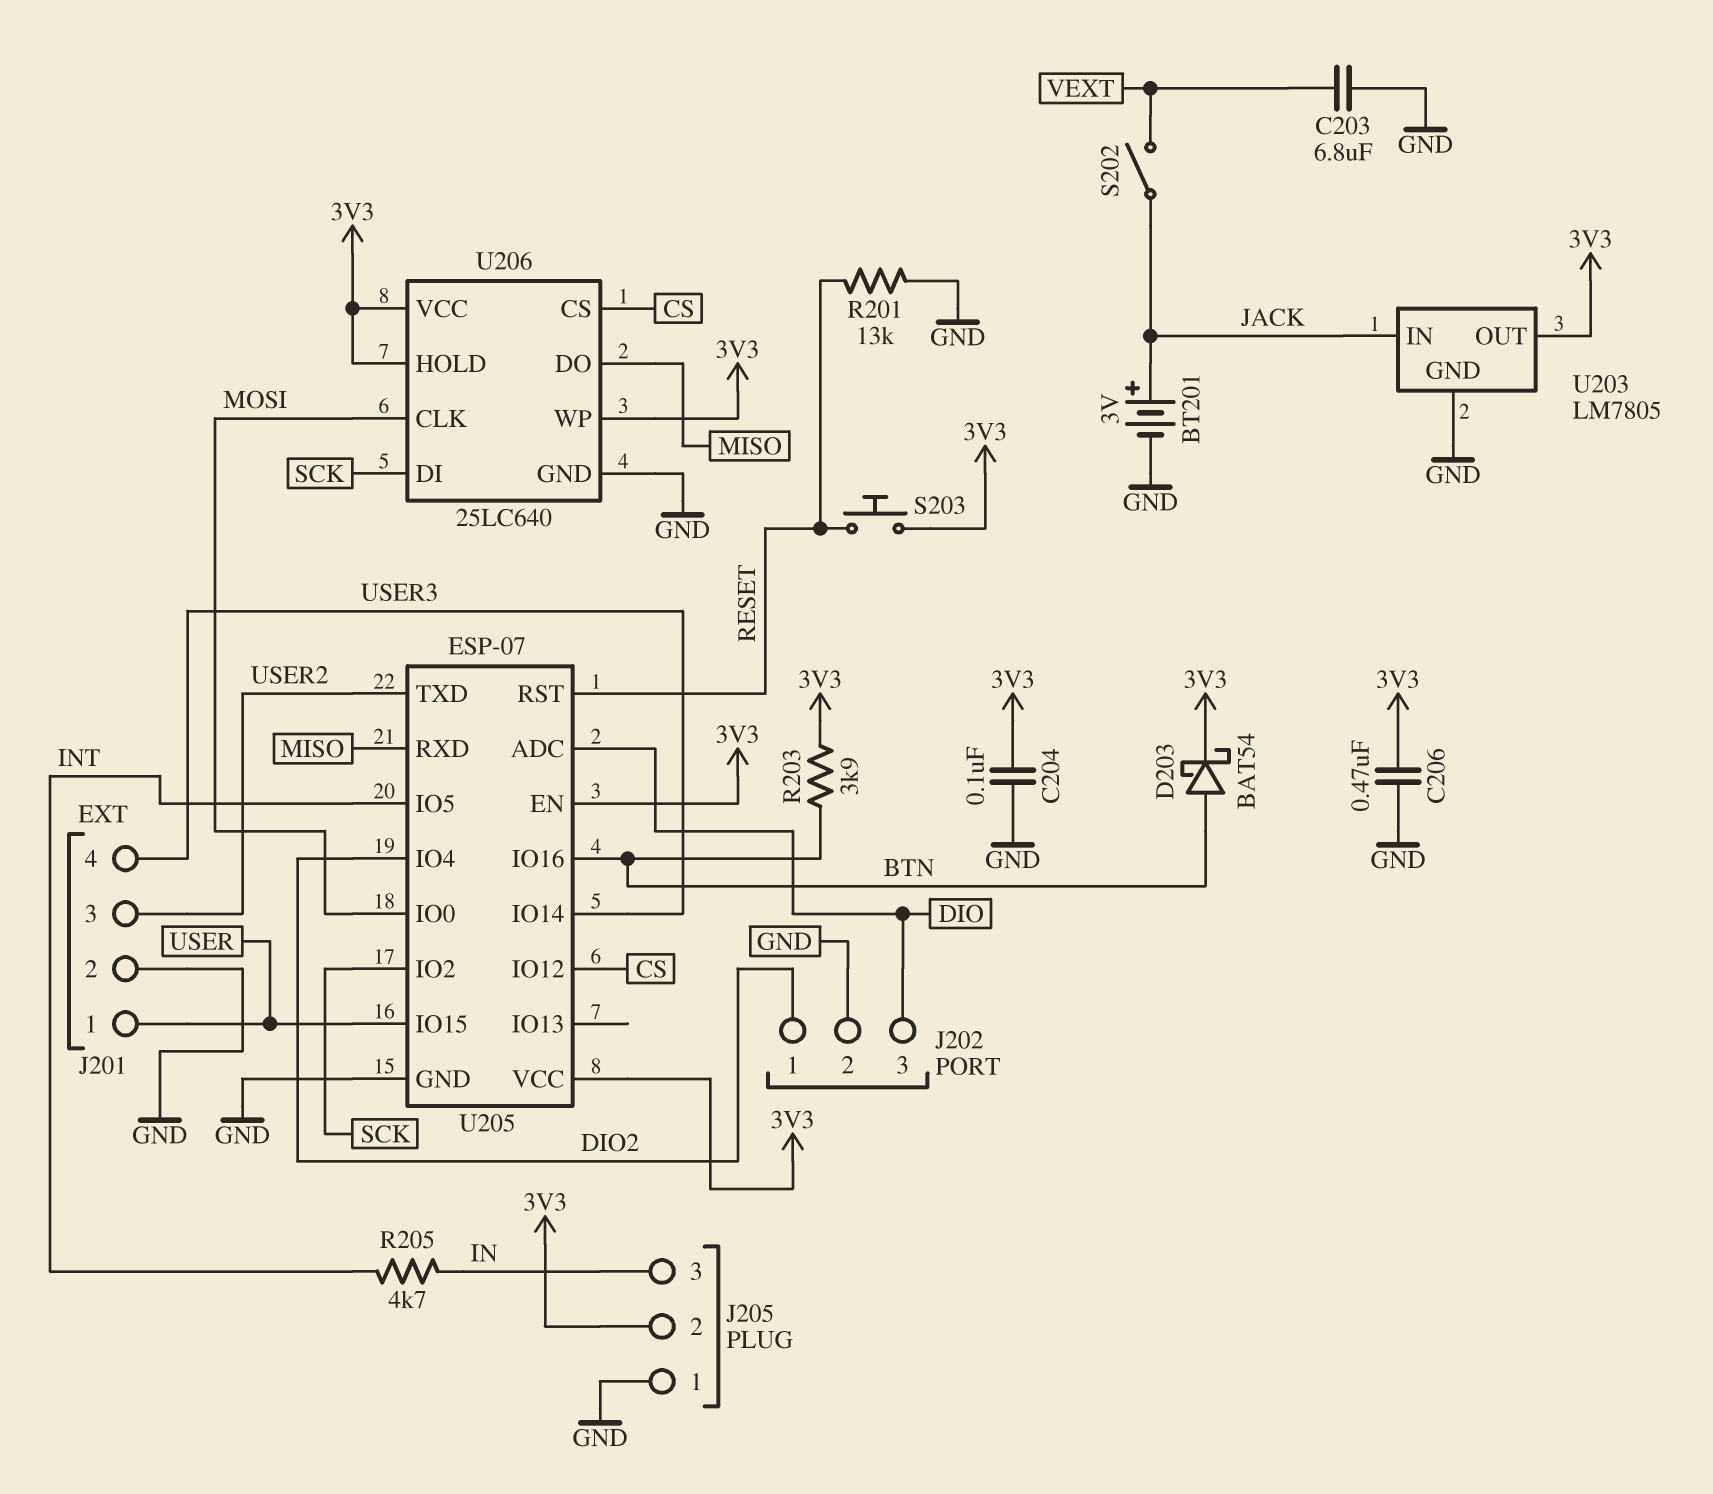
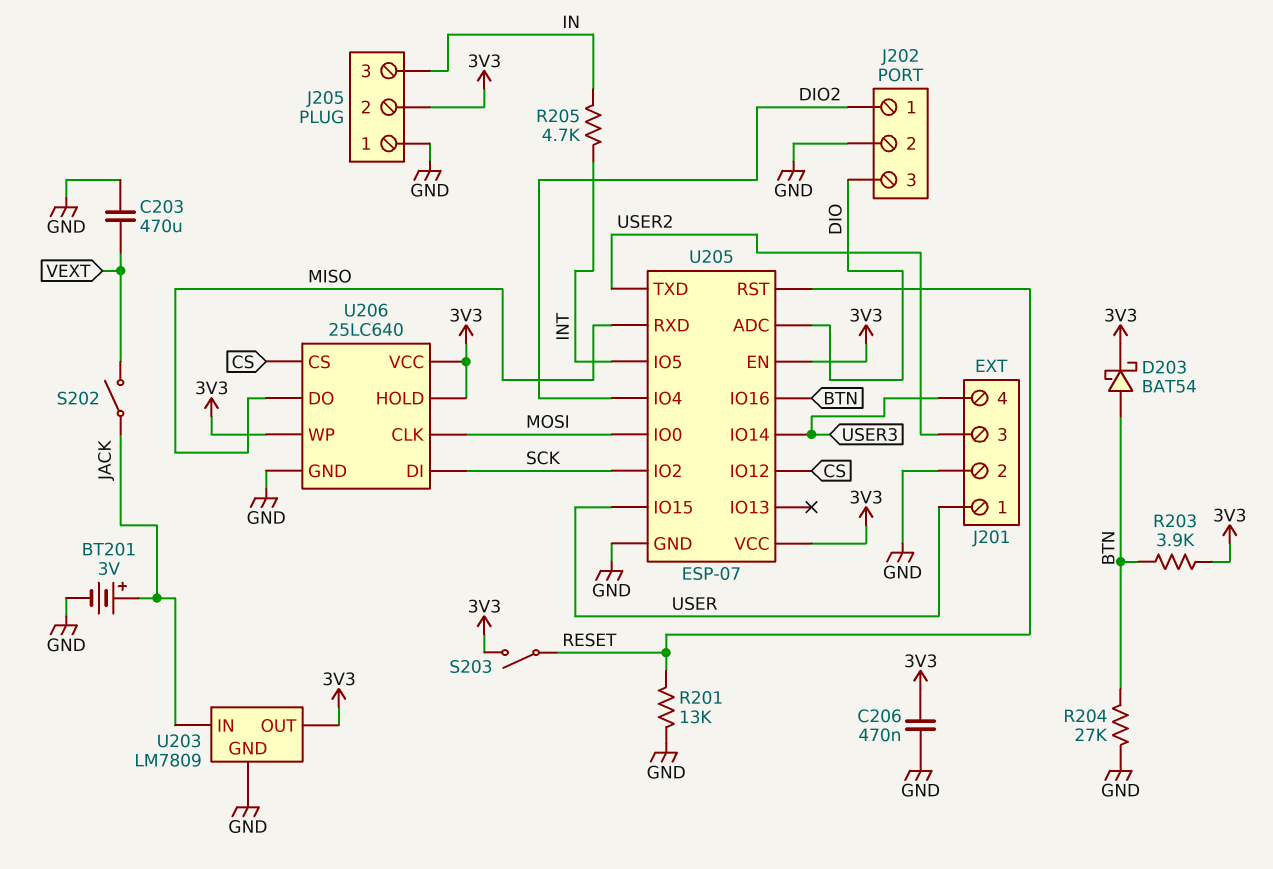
C203: 6.8uF (GND, VEXT) -> 470uF (GND, VEXT)
C204: 100nF (3V3, GND) -> none
R204: none -> 27k (BTN, GND)
S203: button (3V3, RESET) -> switch (3V3, RESET)
U203: LM7805 -> LM7809

